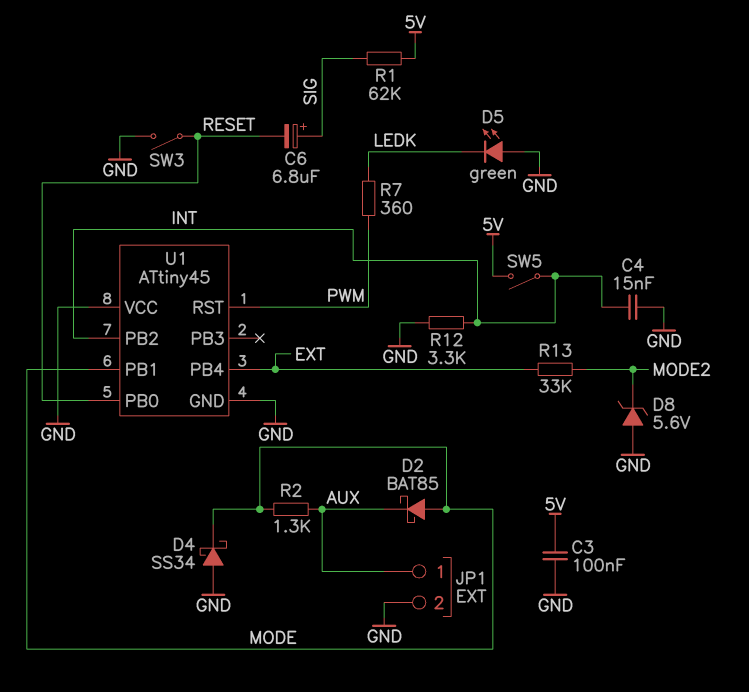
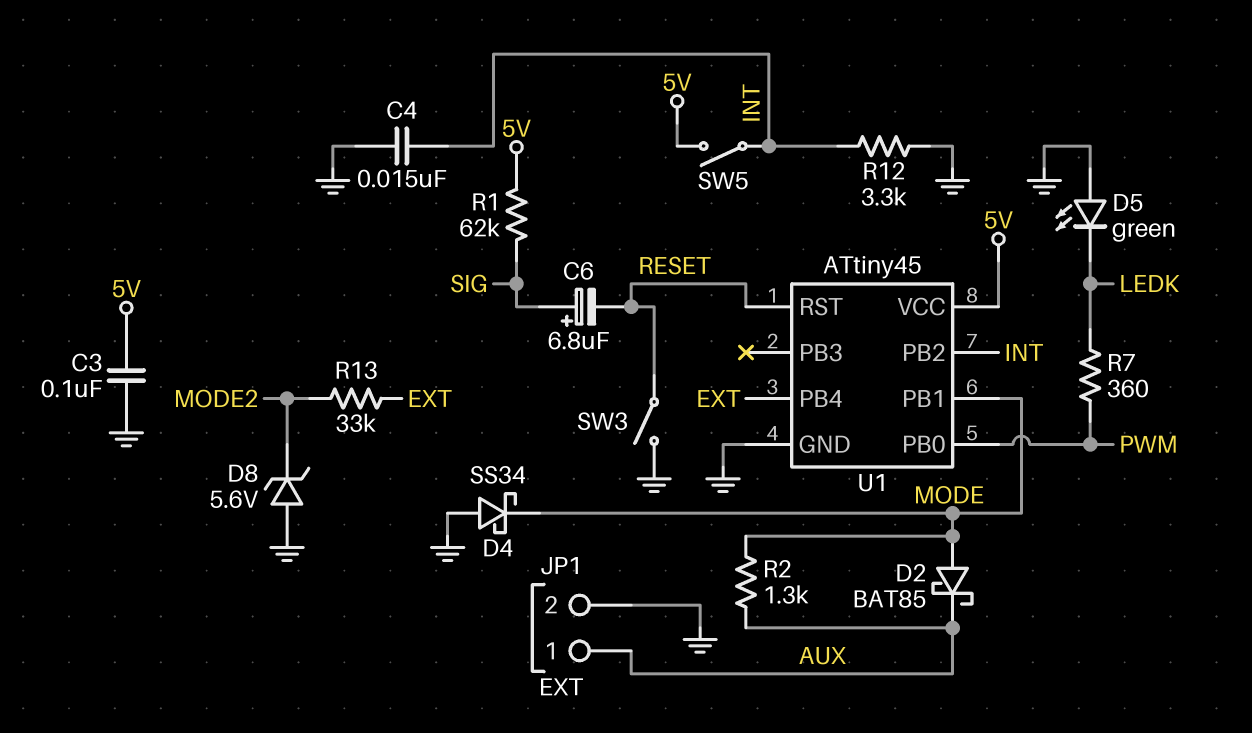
U1 pin PB0: RESET -> PWM
U1 pin RST: PWM -> RESET
U1 pin VCC: GND -> 5V

